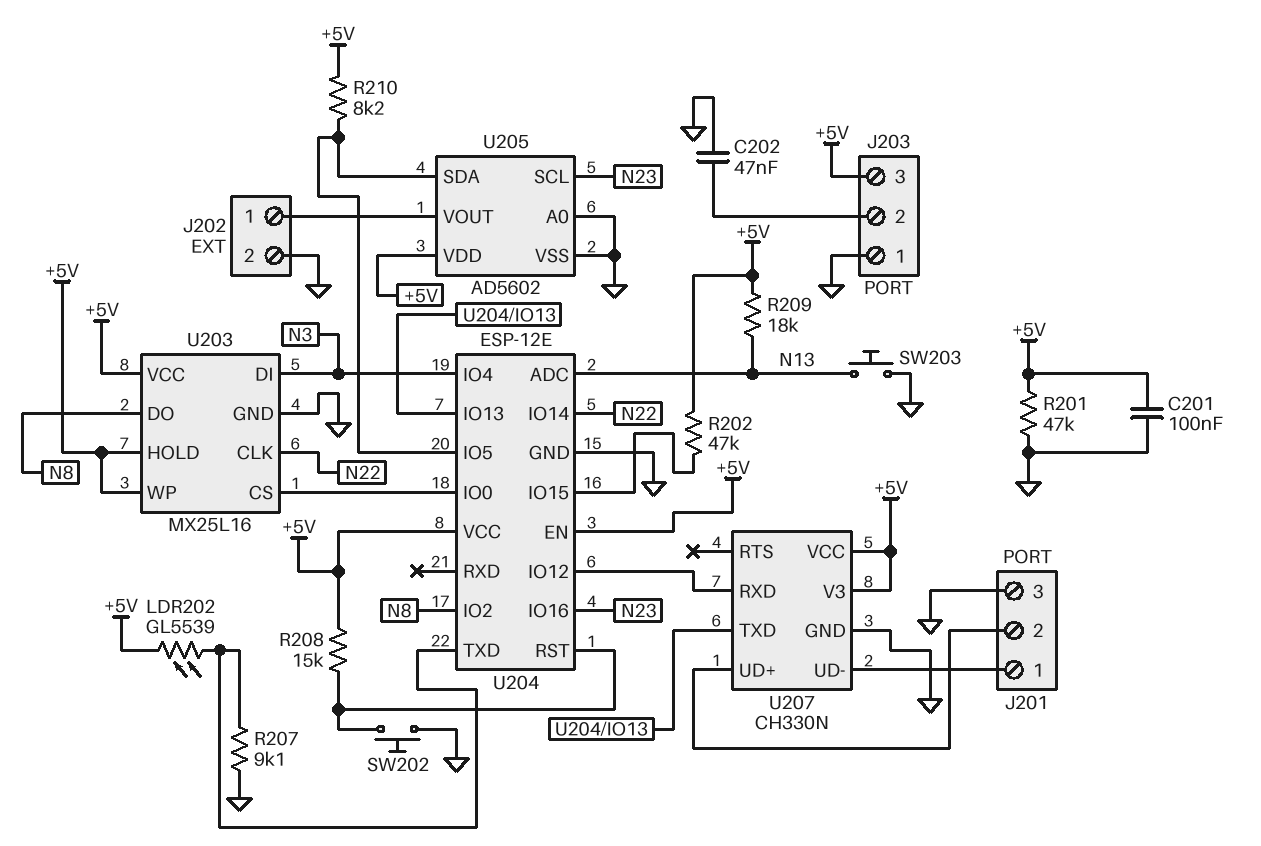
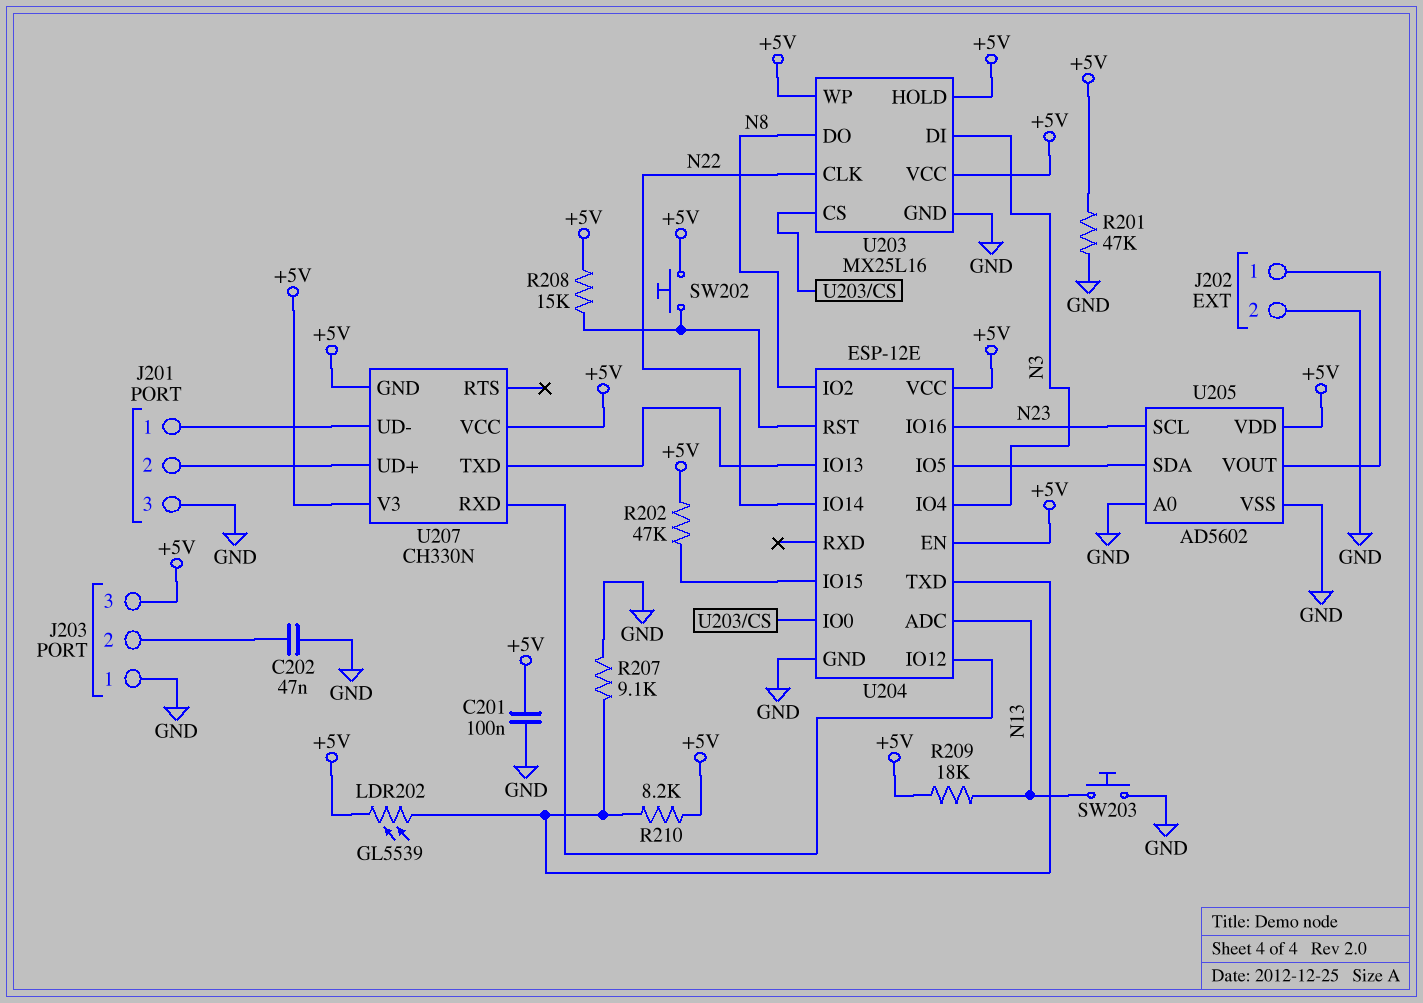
R210: 8.2k (+5V, U204/IO5) -> 8.2k (+5V, U204/TXD)
SW202: button (GND, U204/RST) -> button (+5V, U204/RST)
U207 pin GND: GND -> +5V

